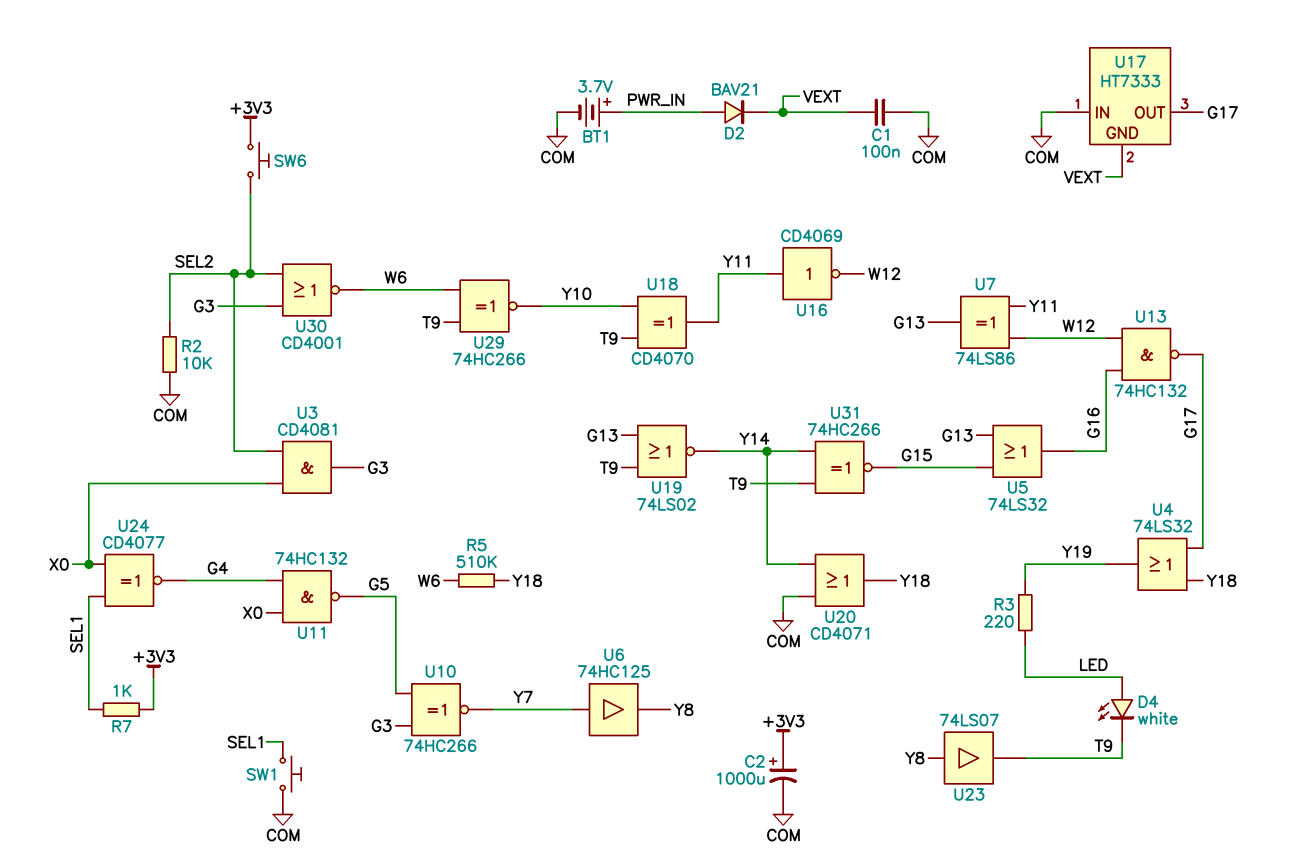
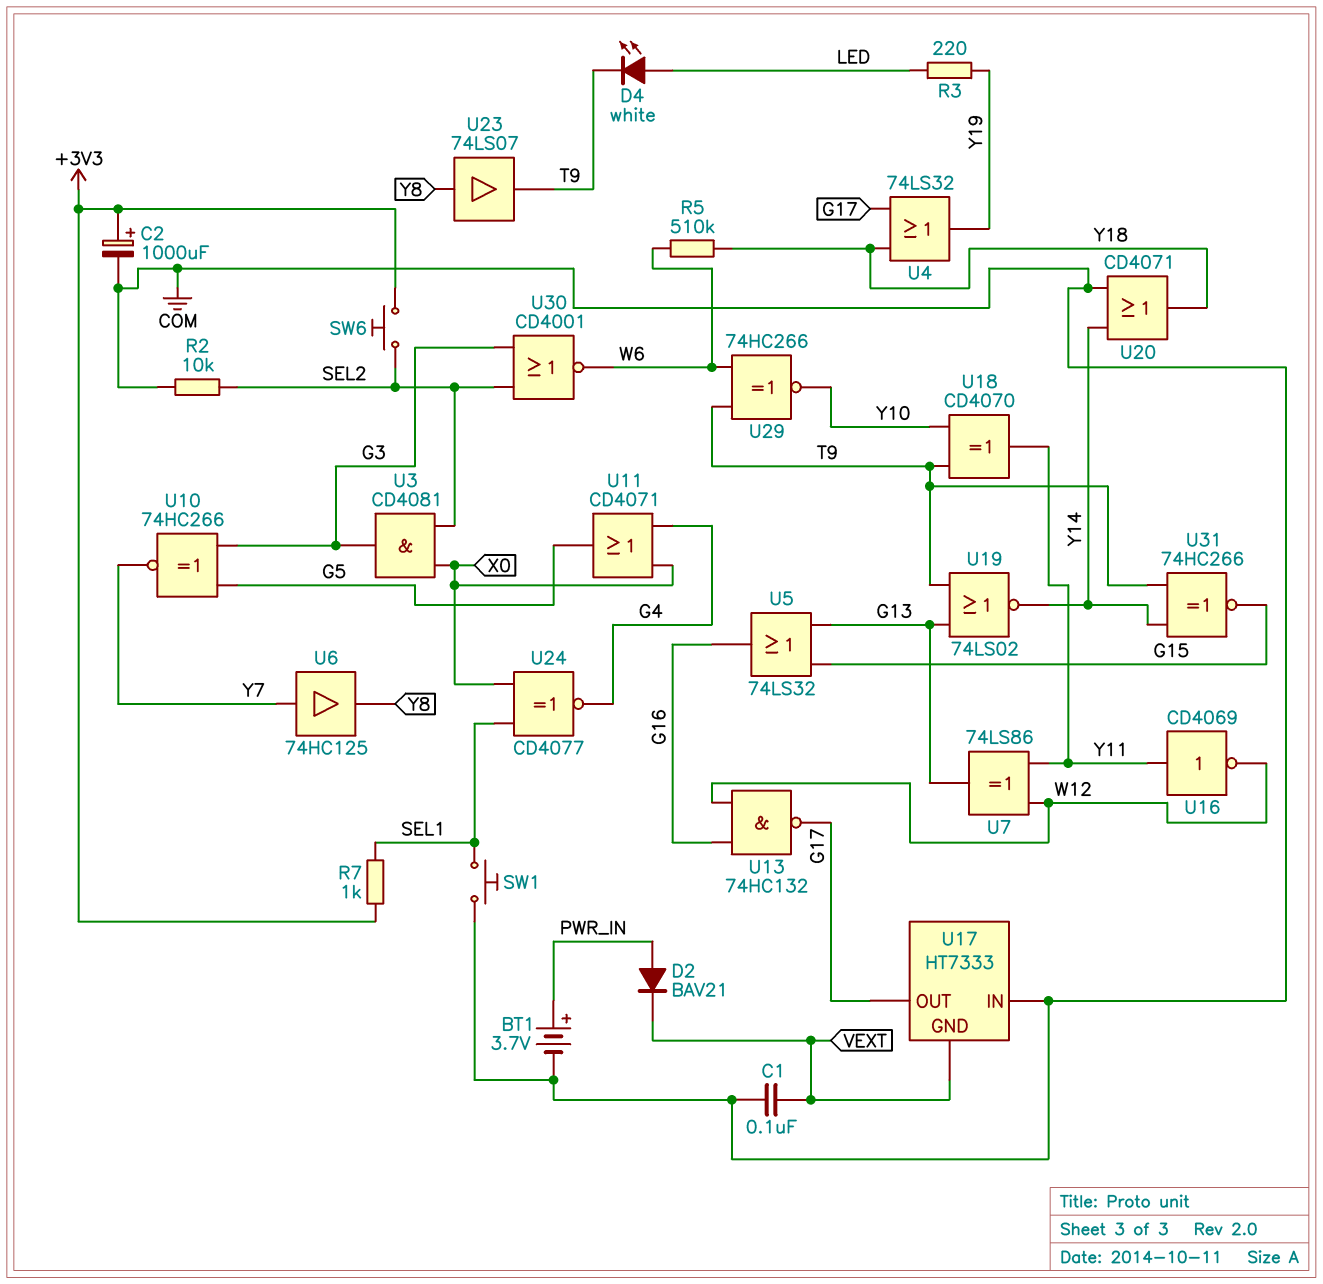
U11: NAND 74HC132 (in G4, in X0, out G5) -> OR CD4071 (in G4, in X0, out G5)

